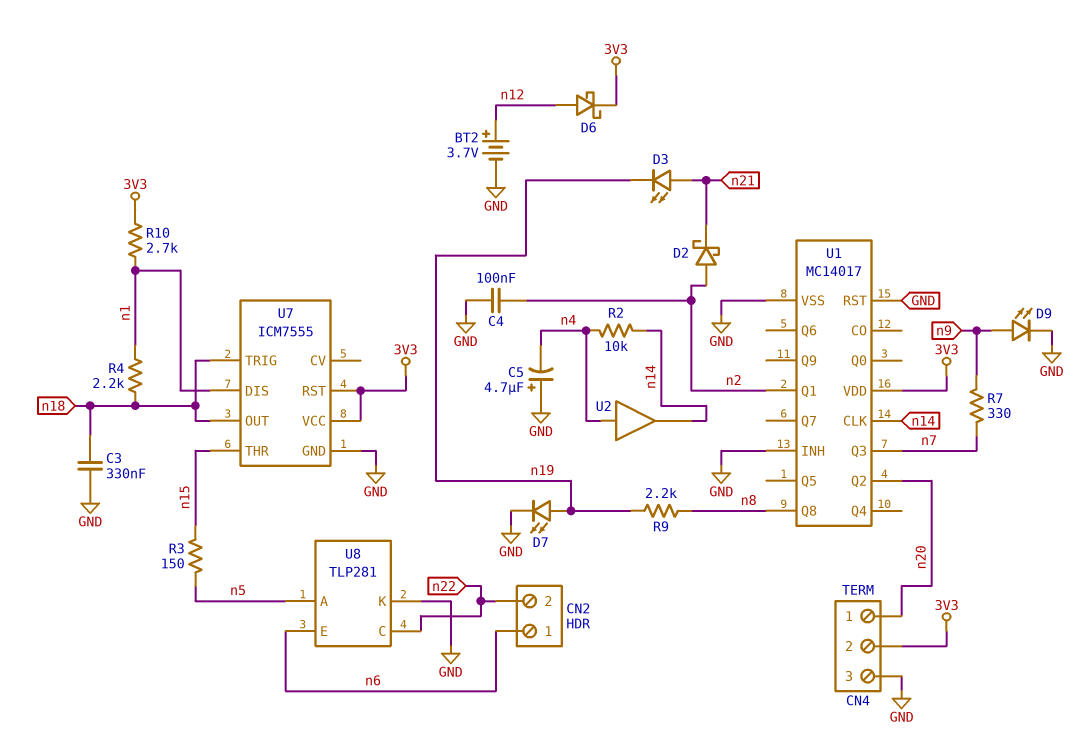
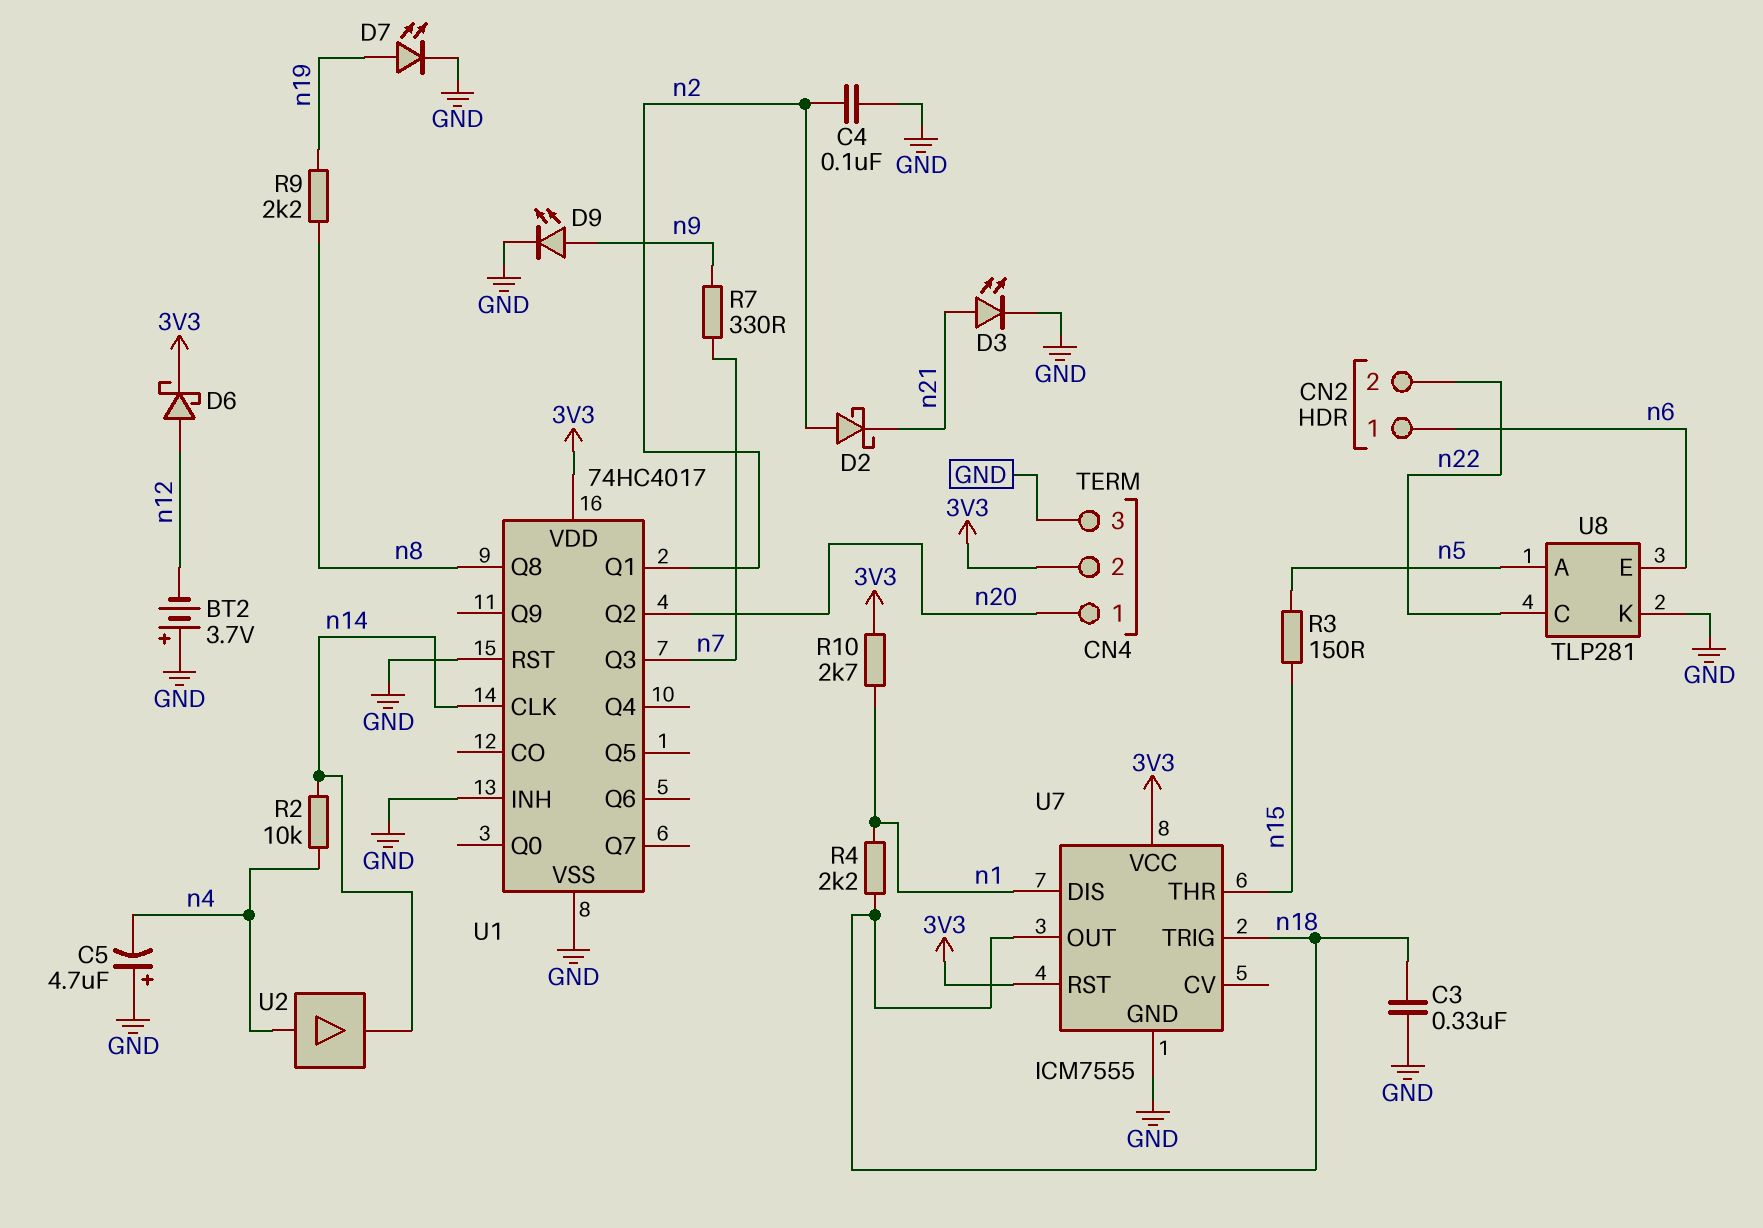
BT2: 3.7V (plus n12, minus GND) -> 3.7V (plus GND, minus n12)
D3: LED (A n21, K n19) -> LED (A n21, K GND)
U1: MC14017 -> 74HC4017

